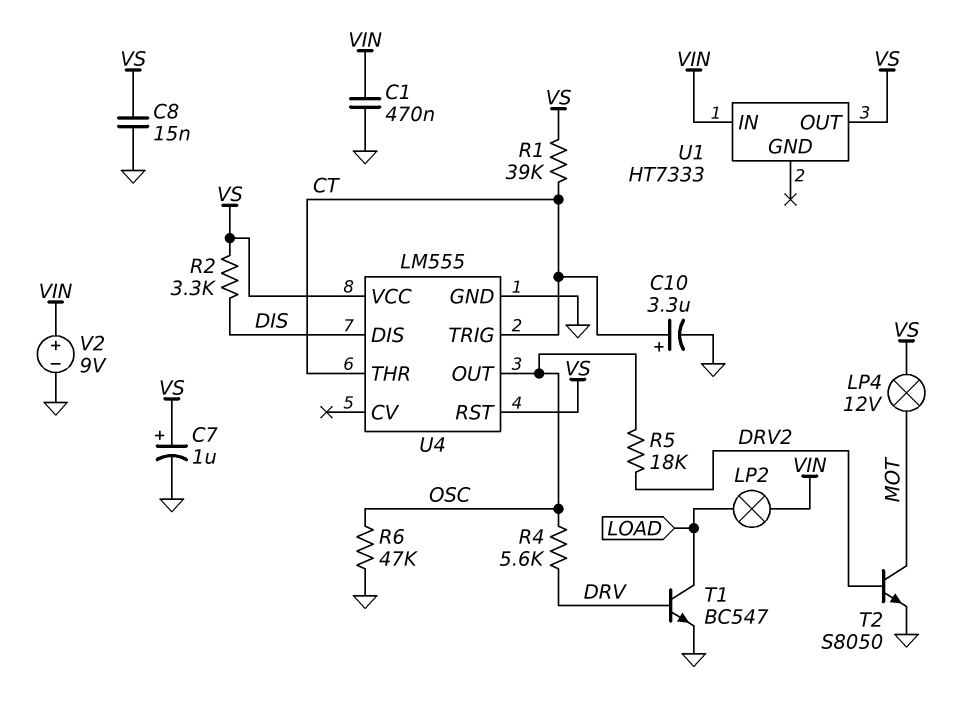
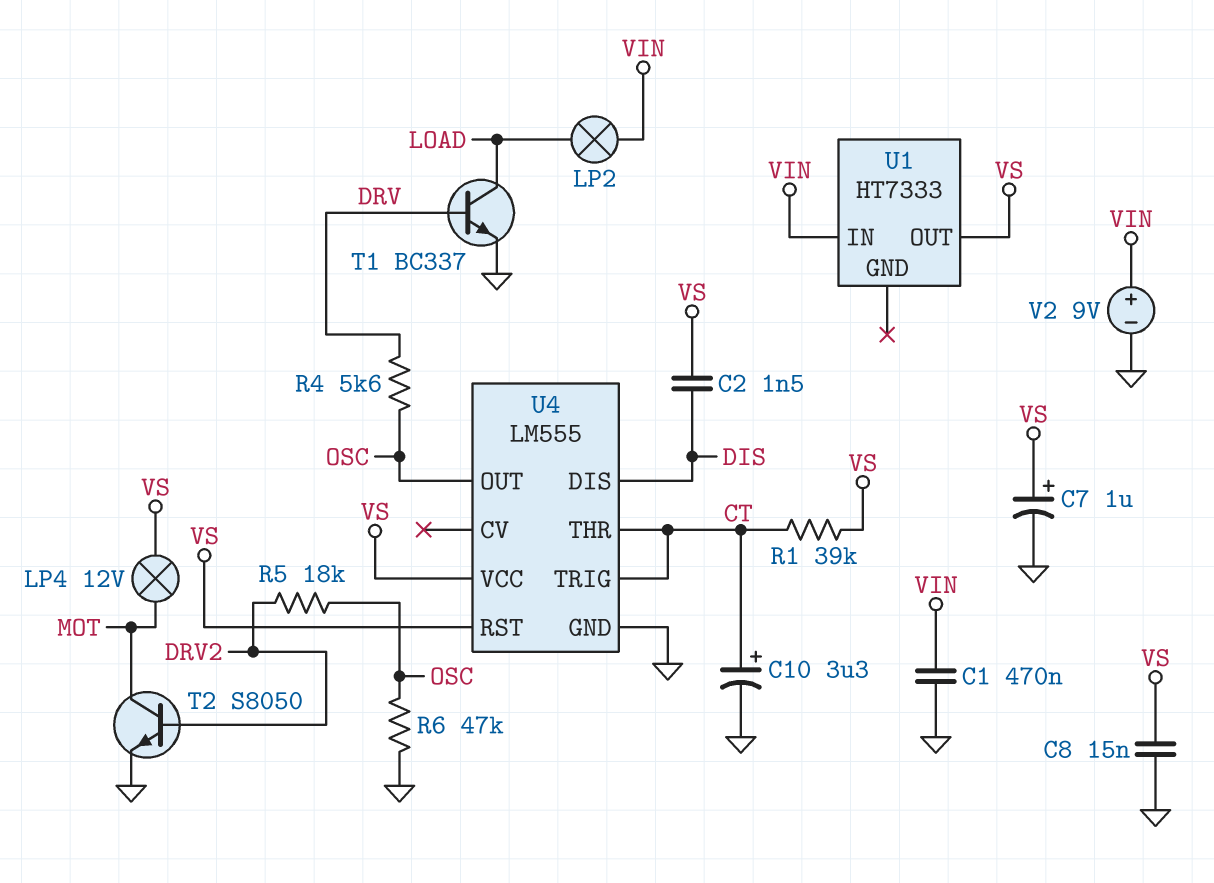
C2: none -> 1.5nF (DIS, VS)
R2: 3.3k (DIS, VS) -> none
T1: NPN BC547 (B DRV, C LOAD, E GND) -> NPN BC337 (B DRV, C LOAD, E GND)

